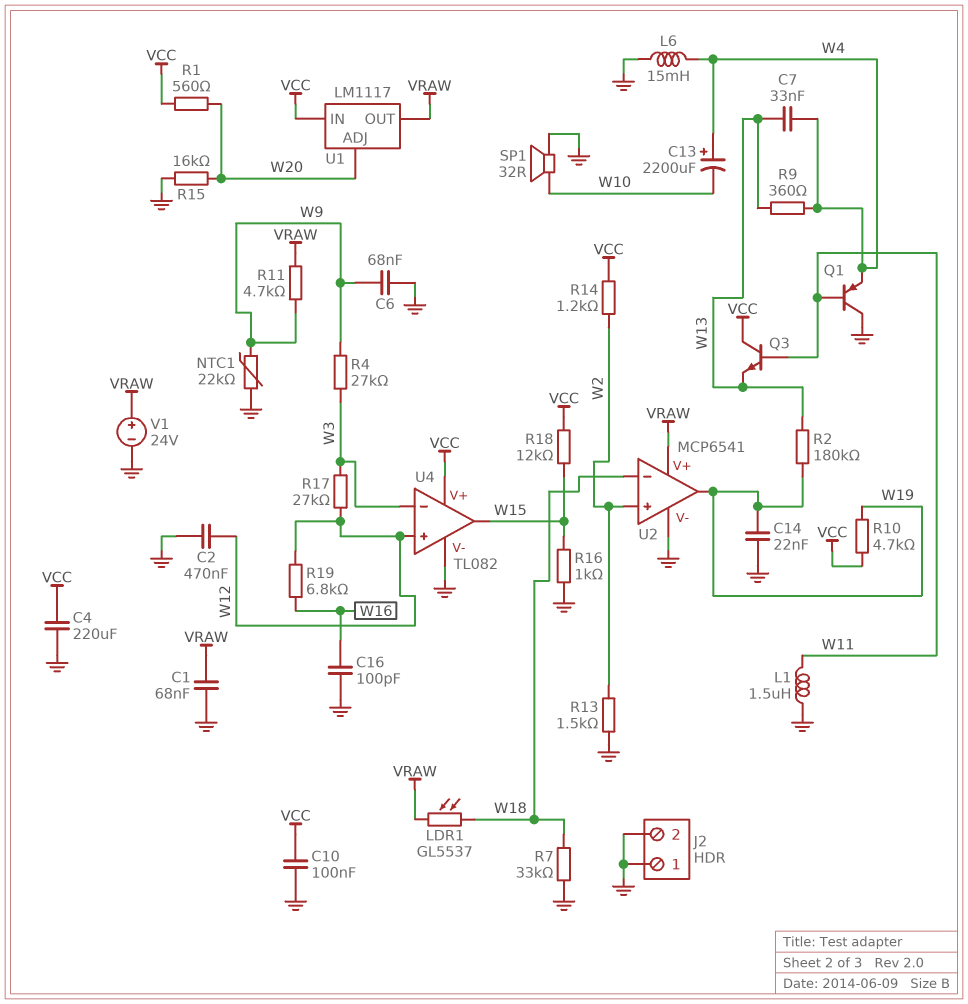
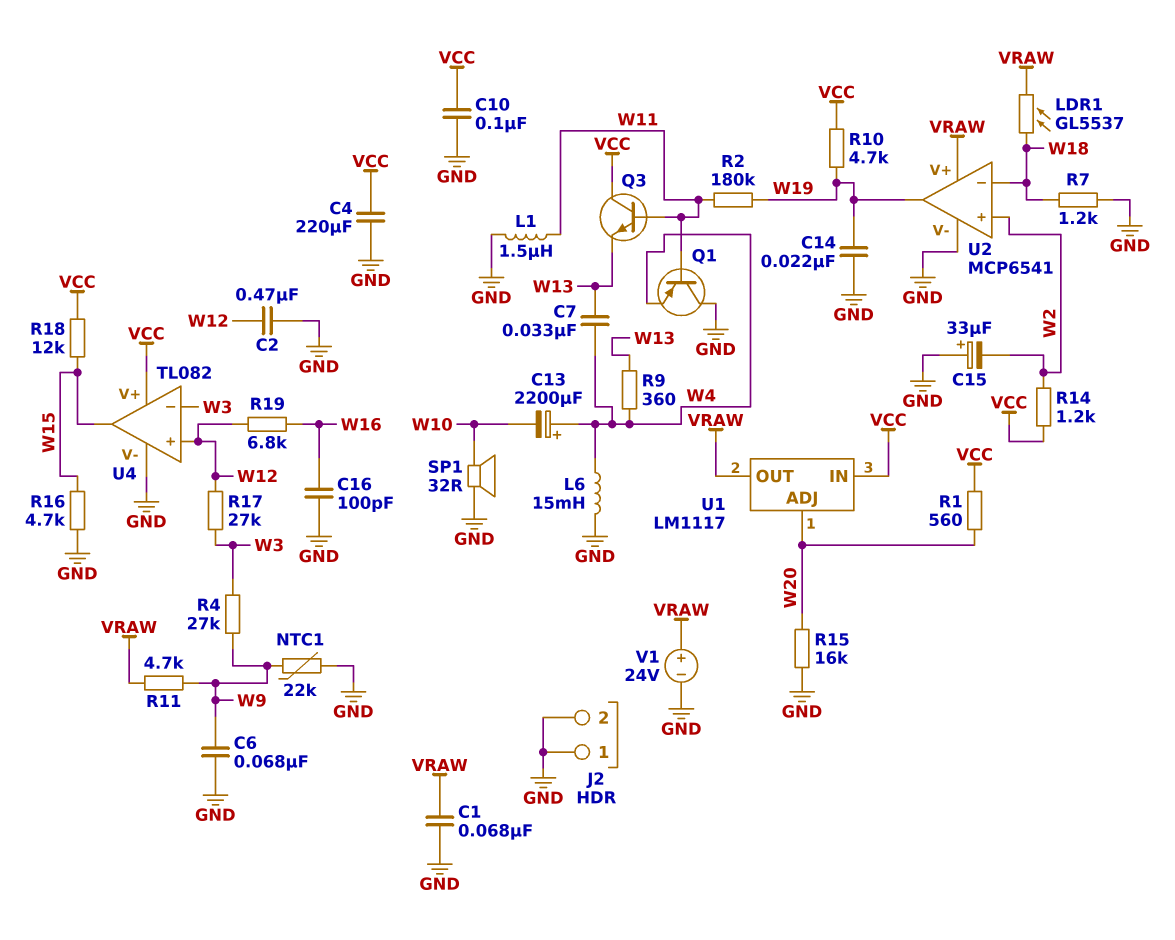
C15: none -> 33uF (plus GND, minus W2)
R2: 180k (W13, W19) -> 180k (W11, W19)
R7: 33k (GND, W18) -> 1.2k (GND, W18)
R13: 1.5k (GND, W2) -> none
R16: 1k (GND, W15) -> 4.7k (GND, W15)

